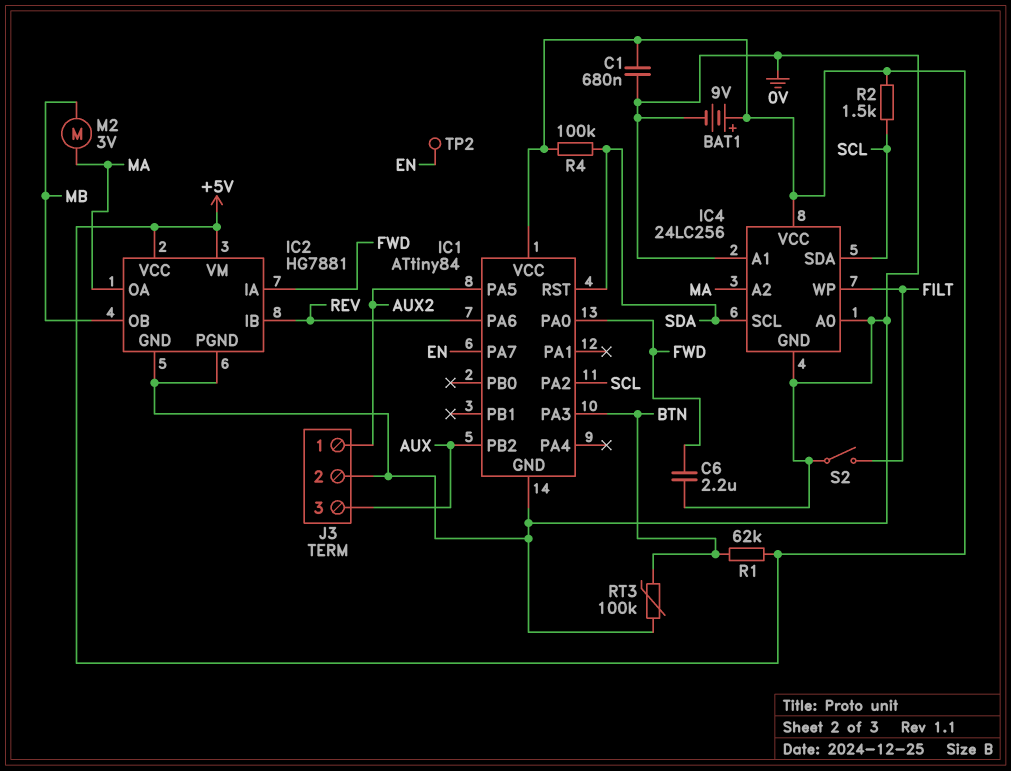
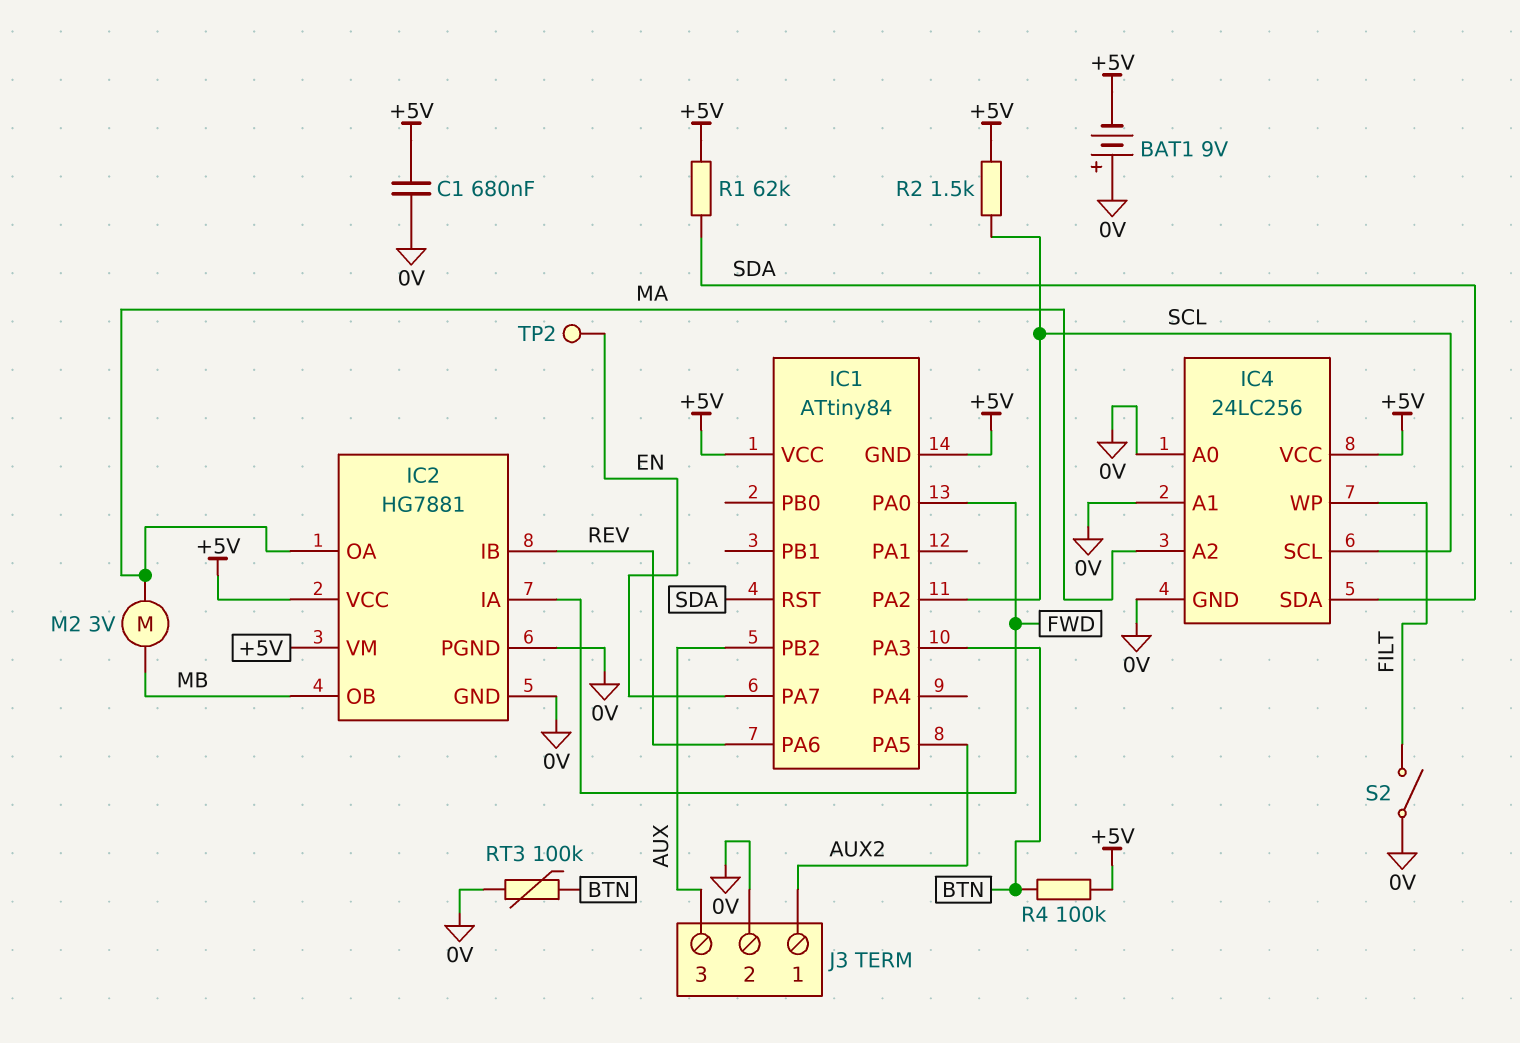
BAT1: 9V (plus +5V, minus 0V) -> 9V (plus 0V, minus +5V)
C6: 2.2uF (0V, FWD) -> none
IC1 pin GND: 0V -> +5V
IC4 pin SCL: SDA -> SCL
IC4 pin SDA: SCL -> SDA
R1: 62k (+5V, BTN) -> 62k (+5V, SDA)
R4: 100k (+5V, SDA) -> 100k (+5V, BTN)

